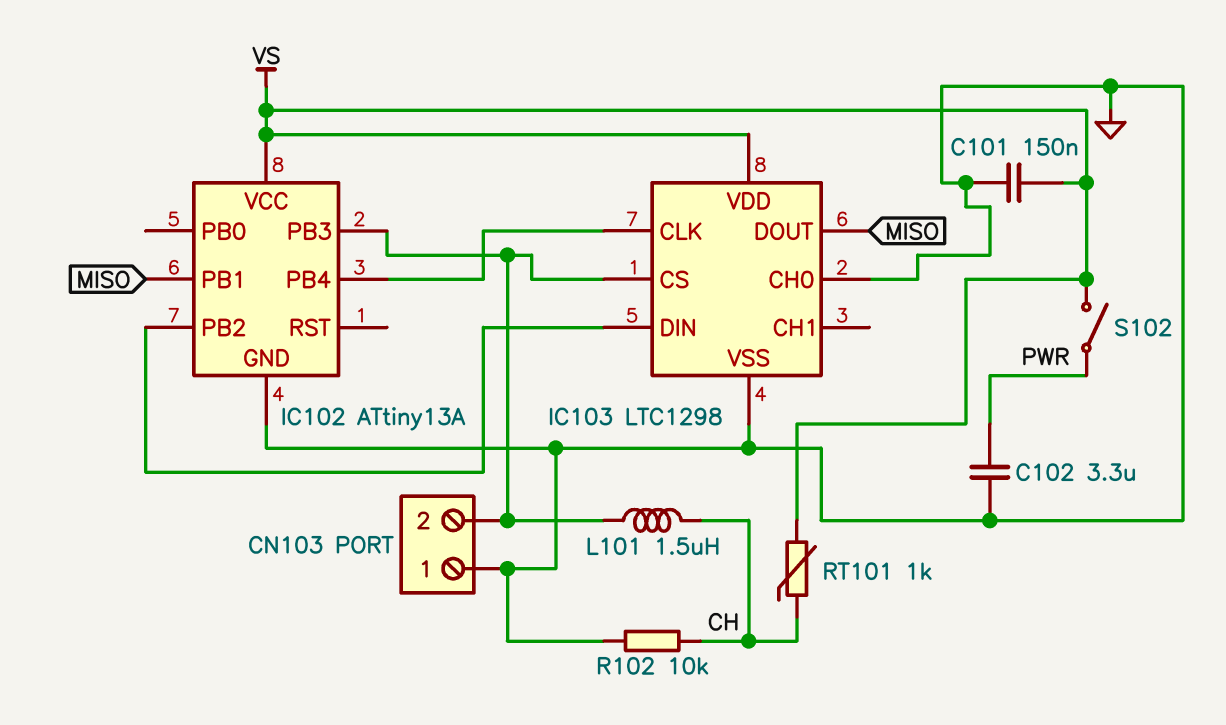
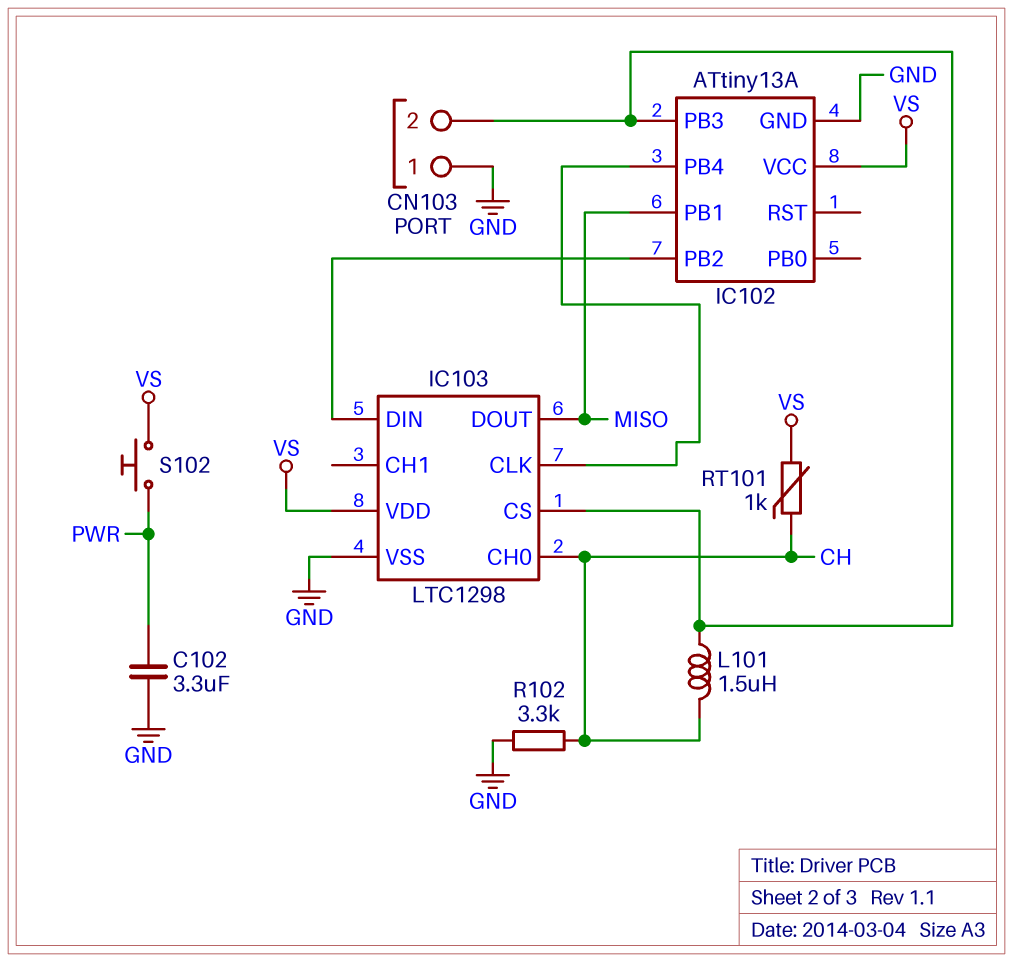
C101: 150nF (GND, VS) -> none
IC103 pin CH0: GND -> CH
R102: 10k (CH, GND) -> 3.3k (CH, GND)
S102: switch (PWR, VS) -> button (PWR, VS)

